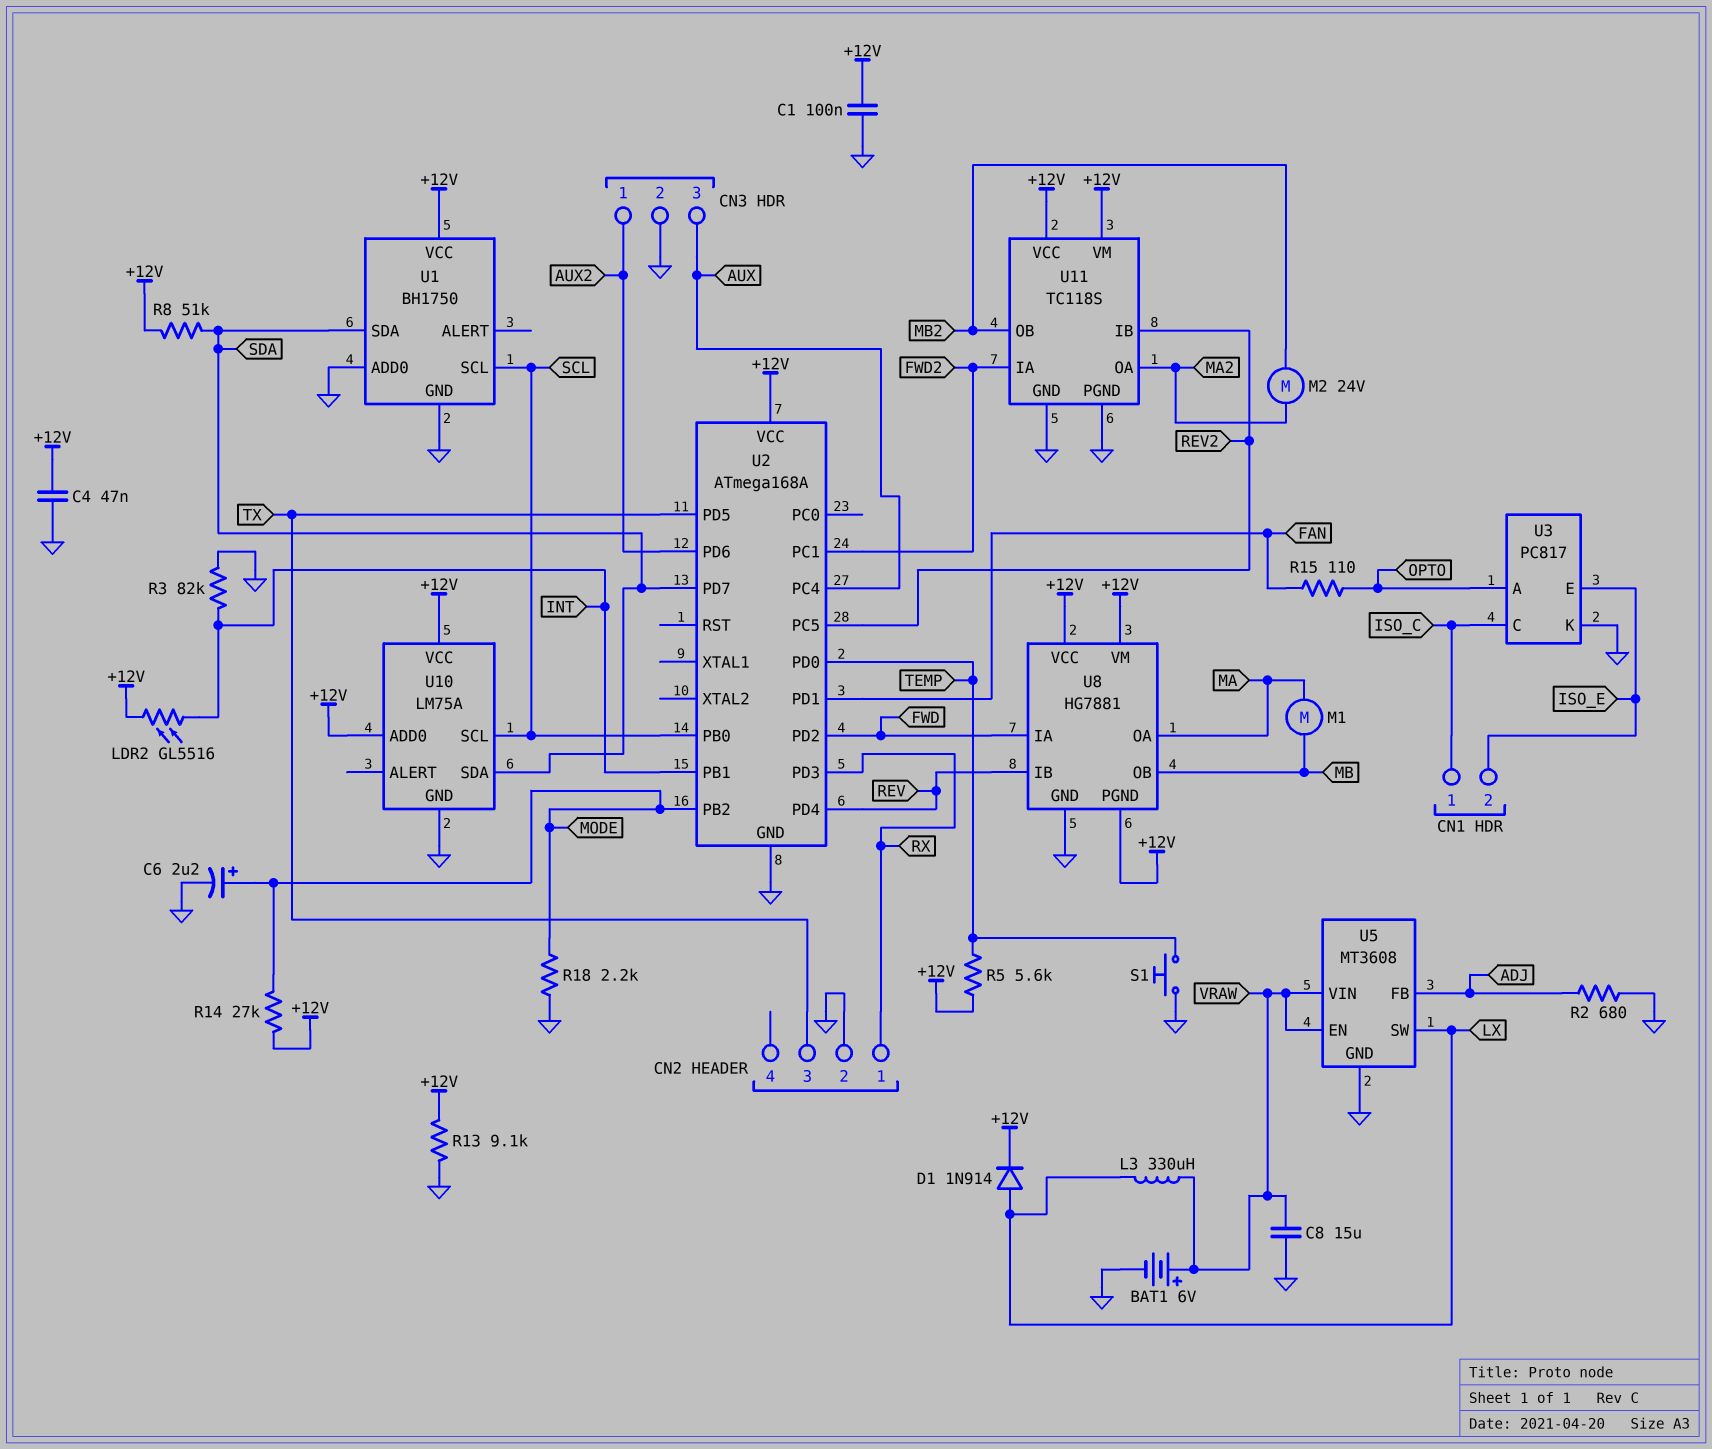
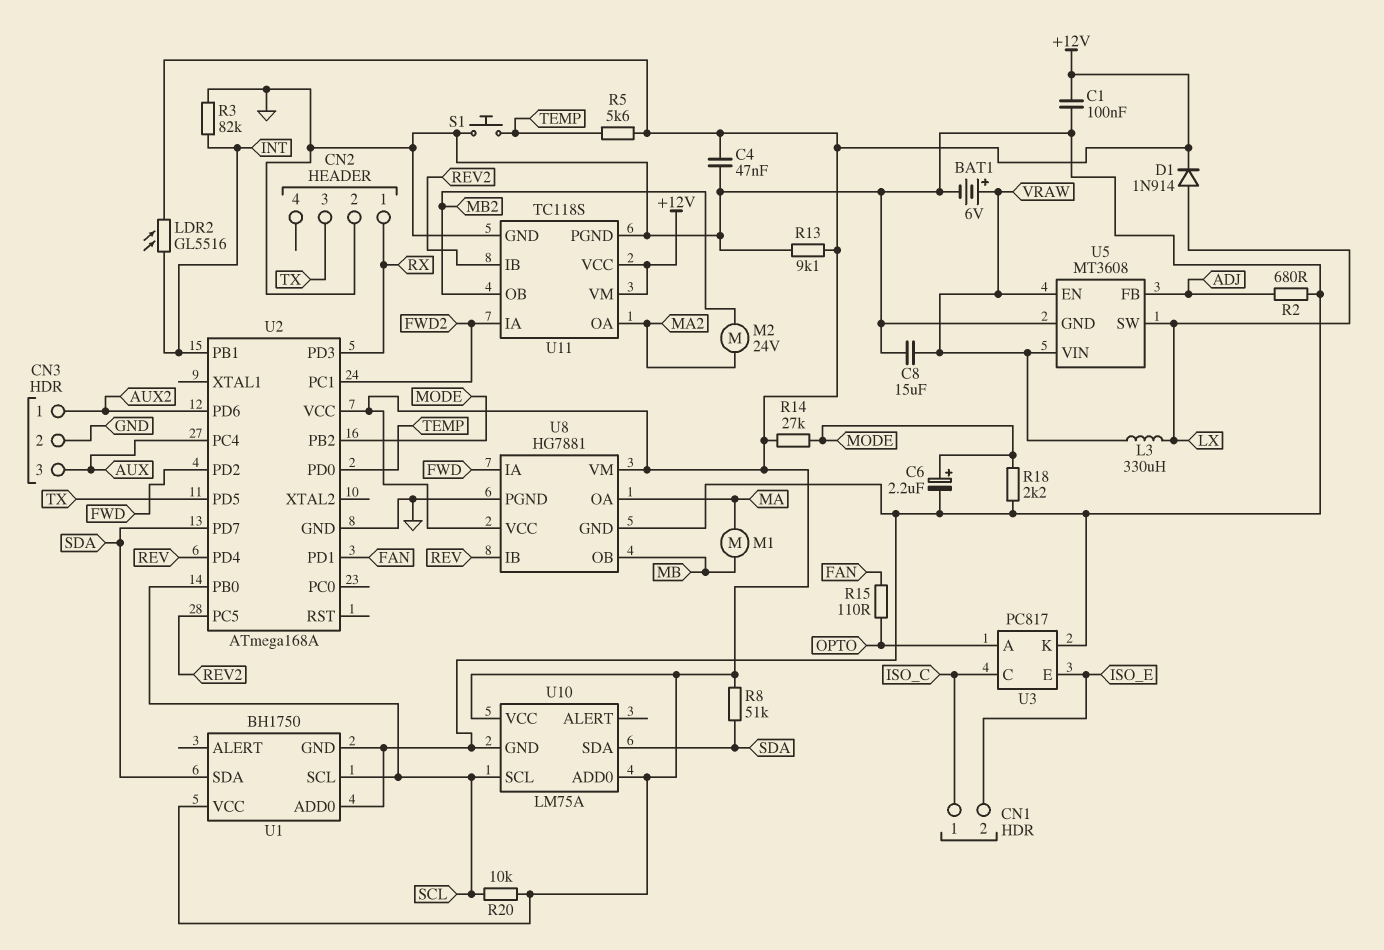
R20: none -> 10k (+12V, SCL)
U8 pin PGND: +12V -> GND

